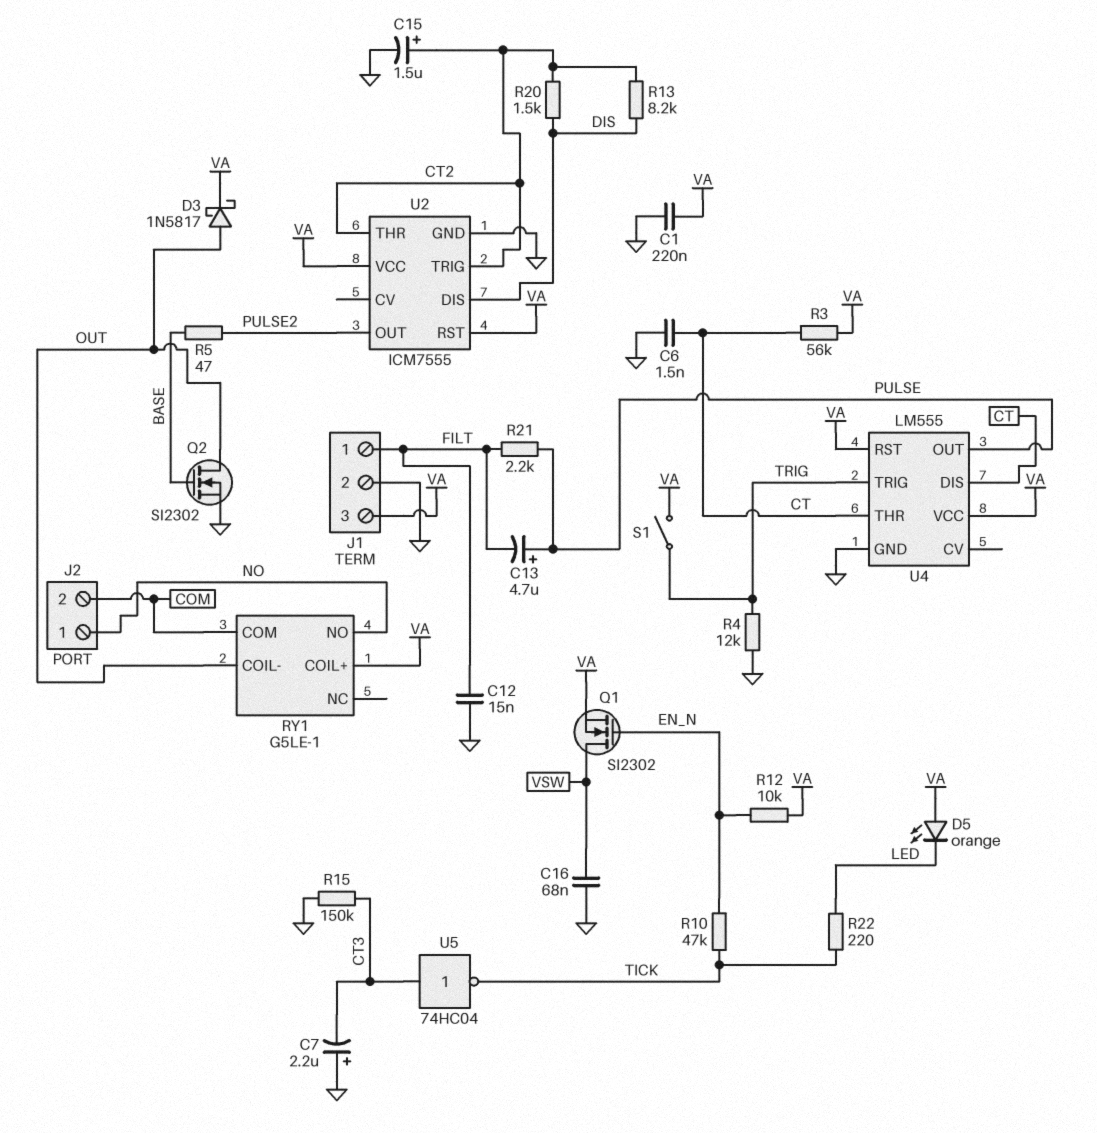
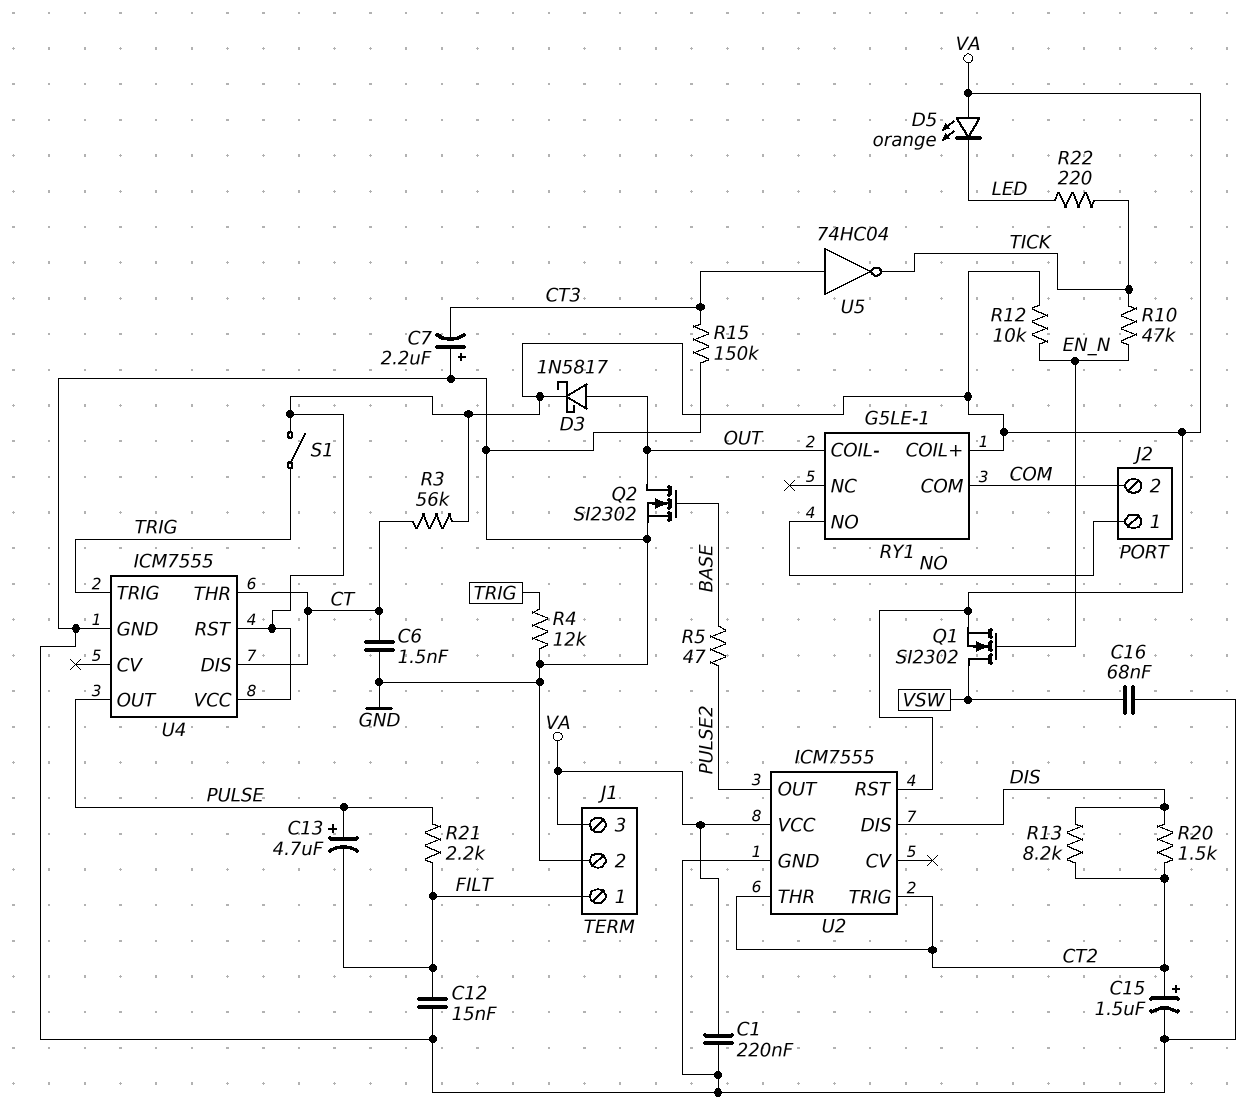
U4: LM555 -> ICM7555

